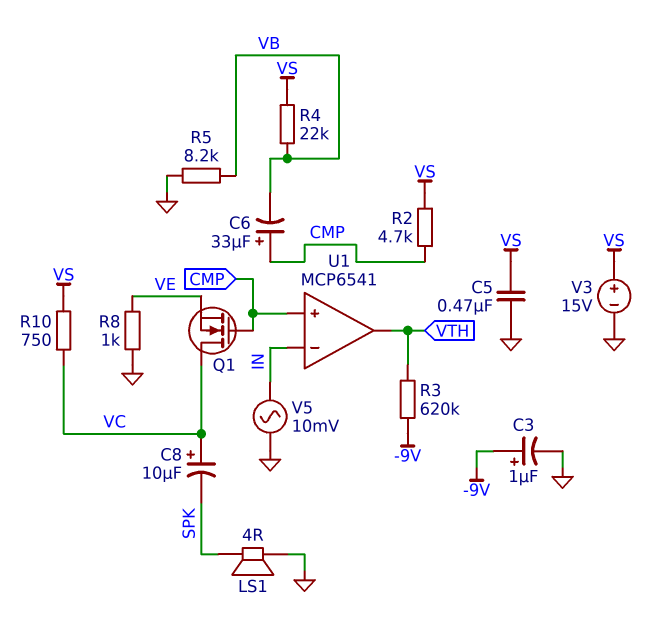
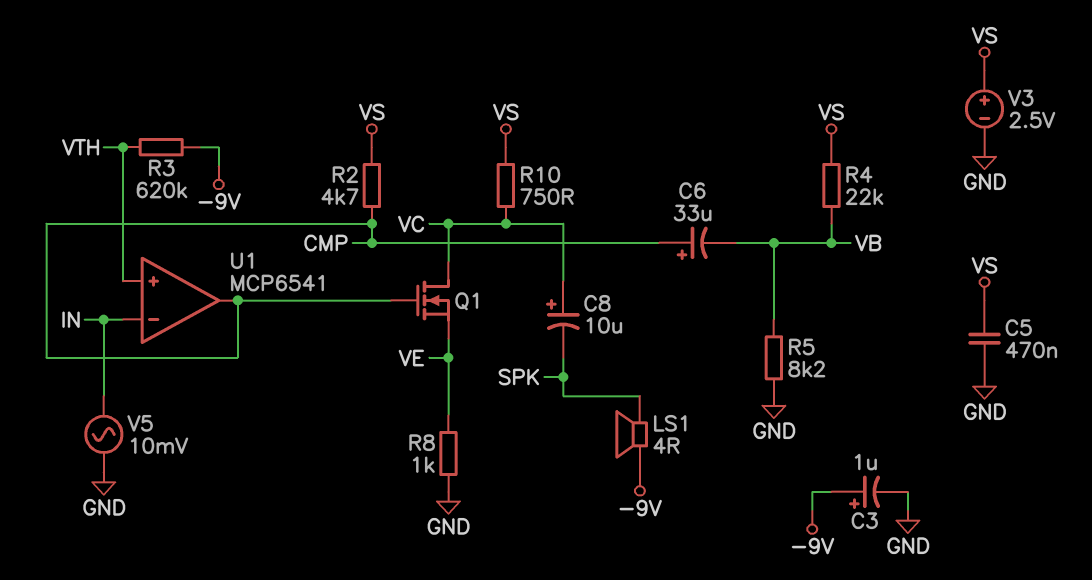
LS1: speaker 4R (GND, SPK) -> speaker 4R (-9V, SPK)
U1 pin in+: CMP -> VTH
U1 pin out: VTH -> CMP
V3: 15V (plus VS, minus GND) -> 2.5V (plus VS, minus GND)

